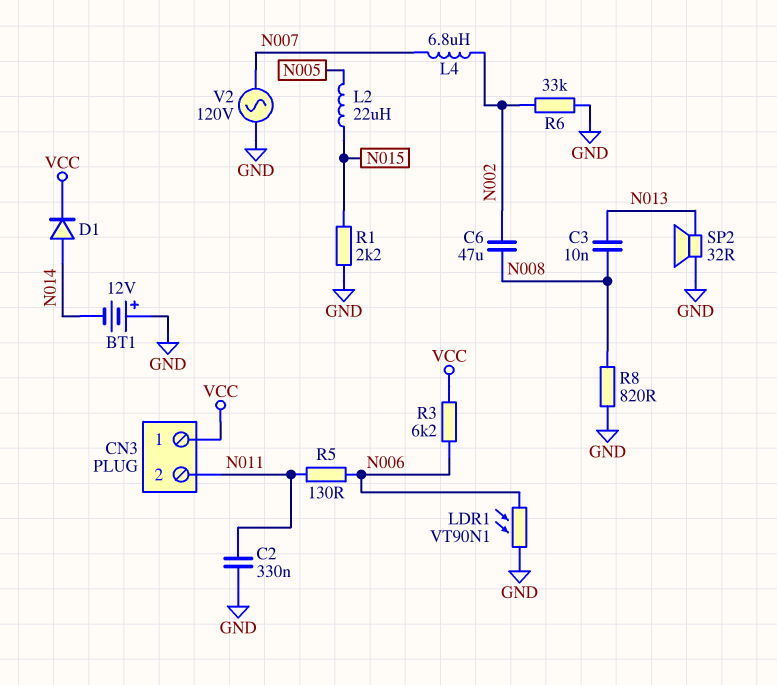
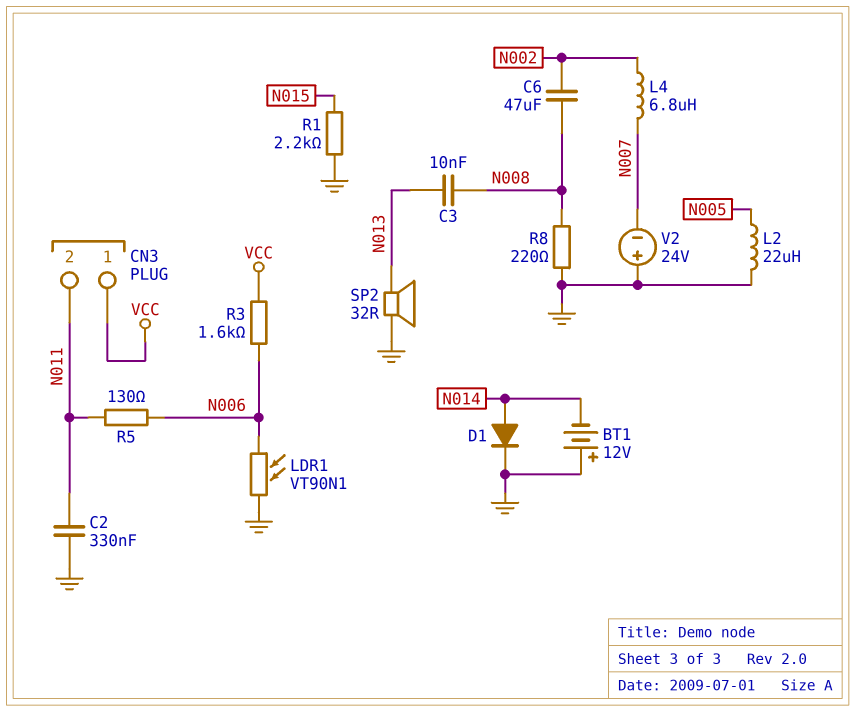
D1: diode (A N014, K VCC) -> diode (A N014, K GND)
L2: 22uH (N005, N015) -> 22uH (GND, N005)
R3: 6.2k (N006, VCC) -> 1.6k (N006, VCC)
R6: 33k (GND, N002) -> none
R8: 820 (GND, N008) -> 220 (GND, N008)
V2: AC 120V (GND, N007) -> 24V (plus GND, minus N007)

